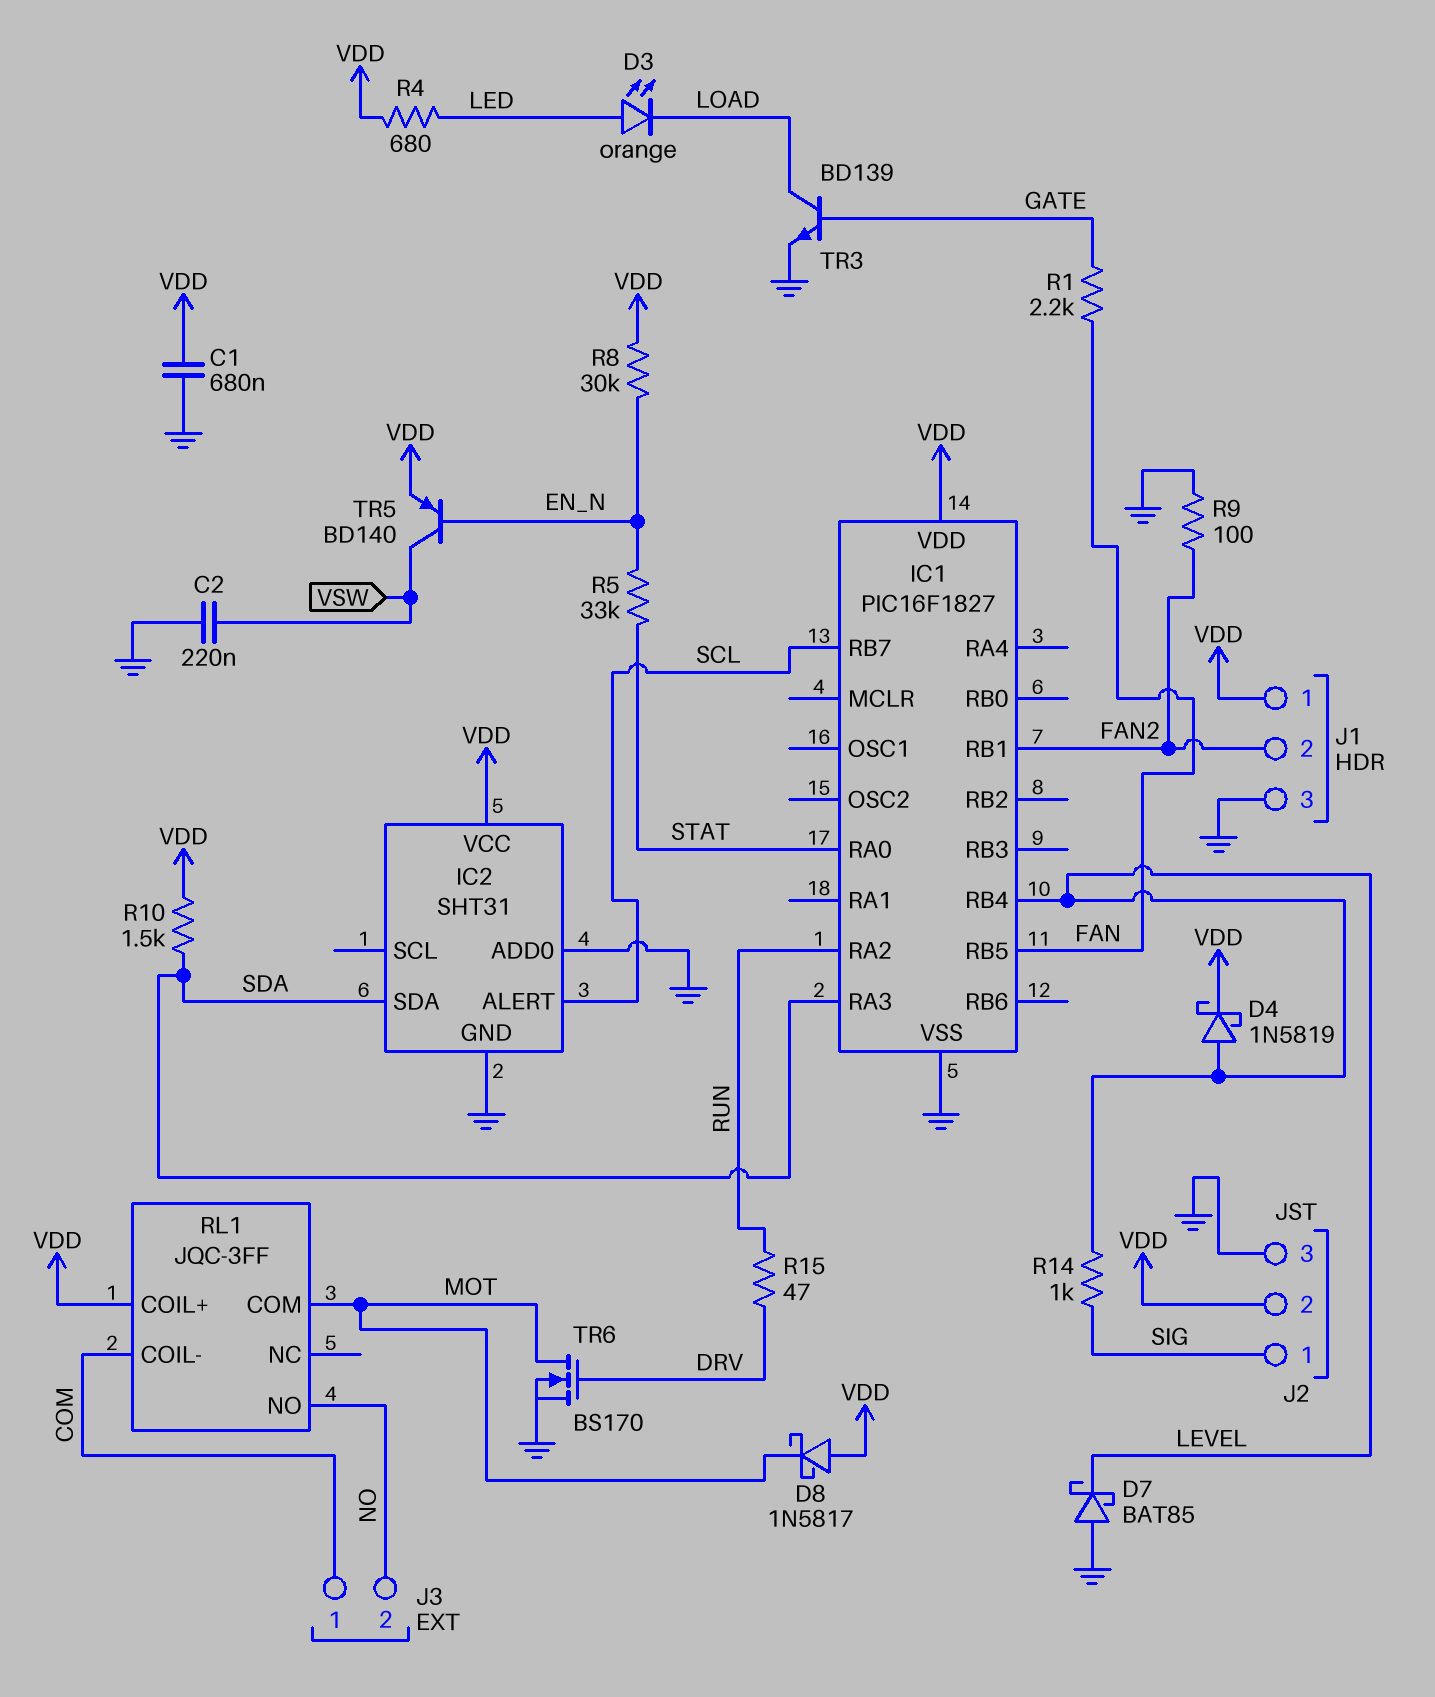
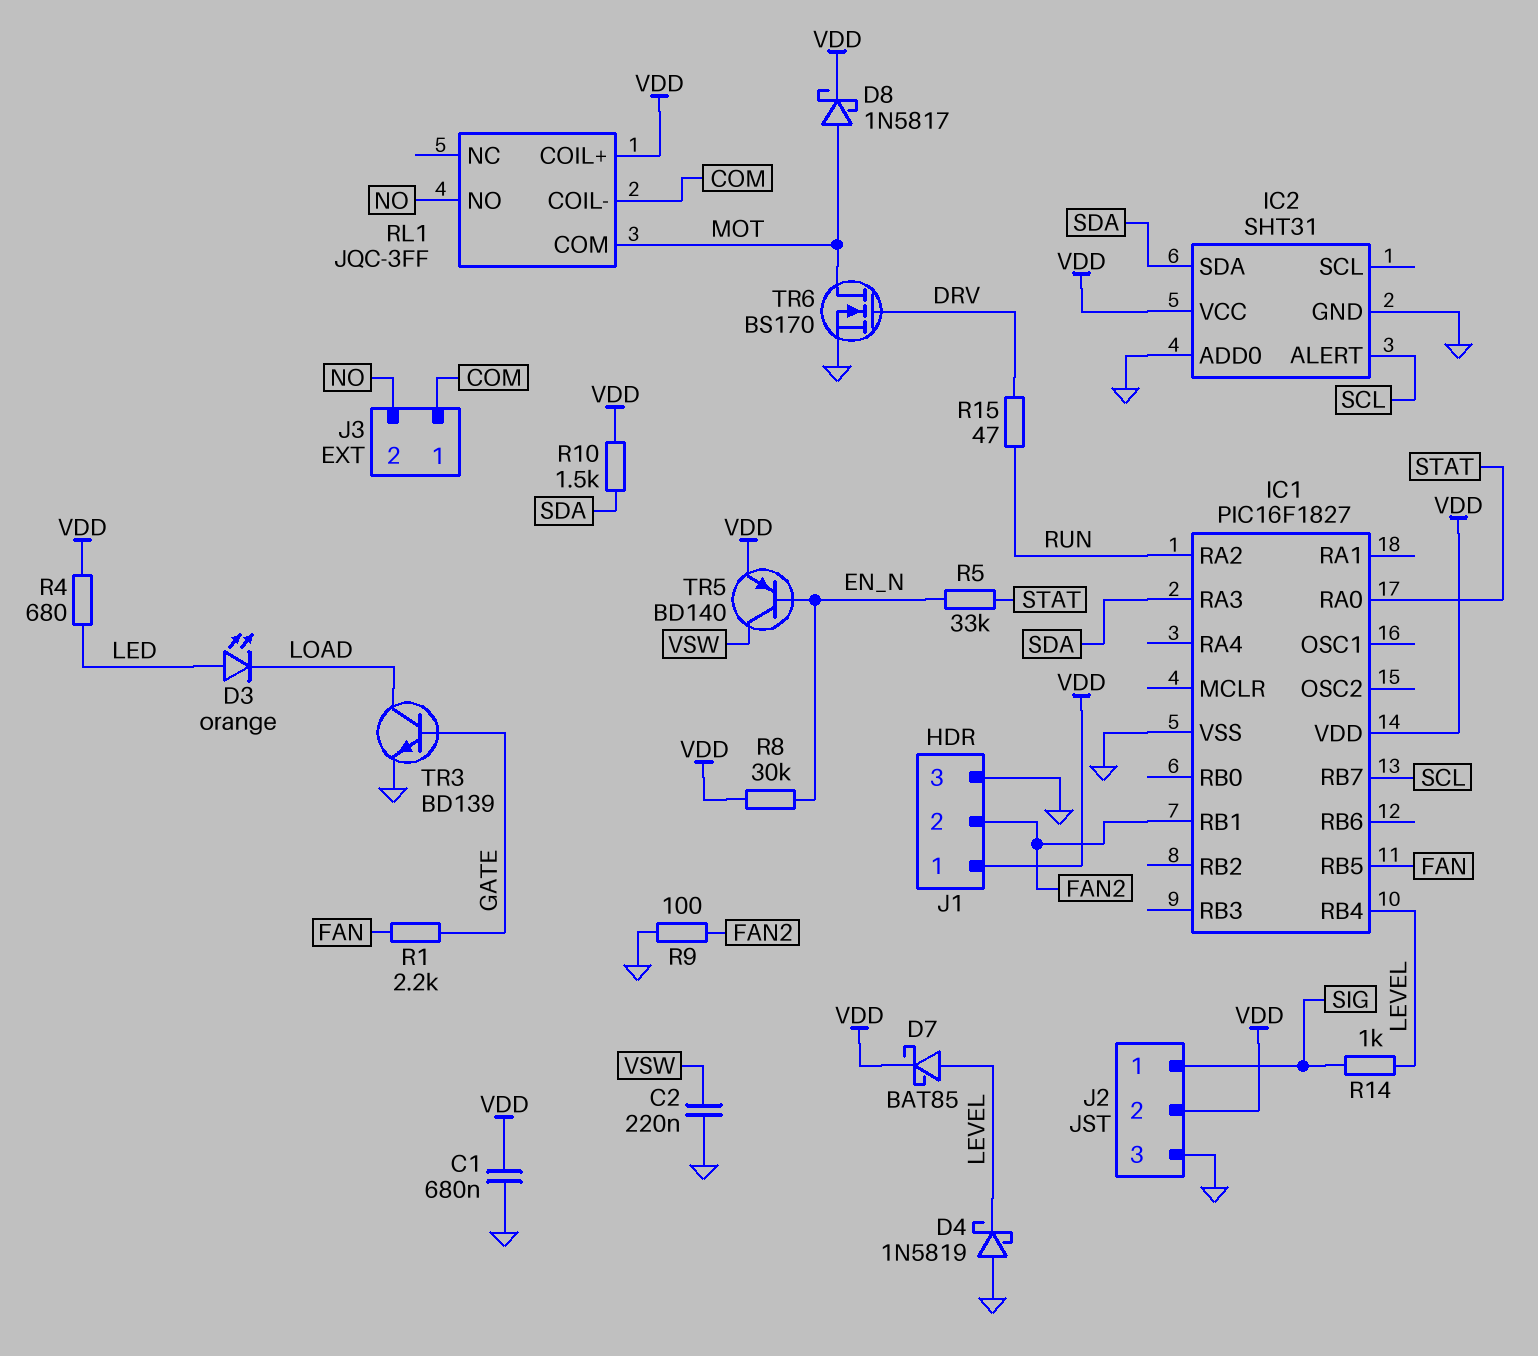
D4: schottky 1N5819 (A LEVEL, K VDD) -> schottky 1N5819 (A GND, K LEVEL)
D7: schottky BAT85 (A GND, K LEVEL) -> schottky BAT85 (A LEVEL, K VDD)
D8: schottky 1N5817 (A VDD, K MOT) -> schottky 1N5817 (A MOT, K VDD)

